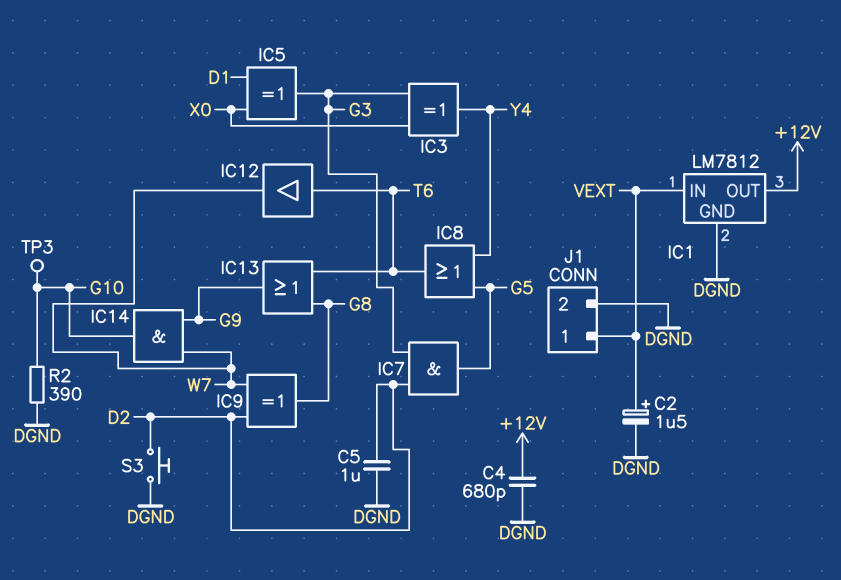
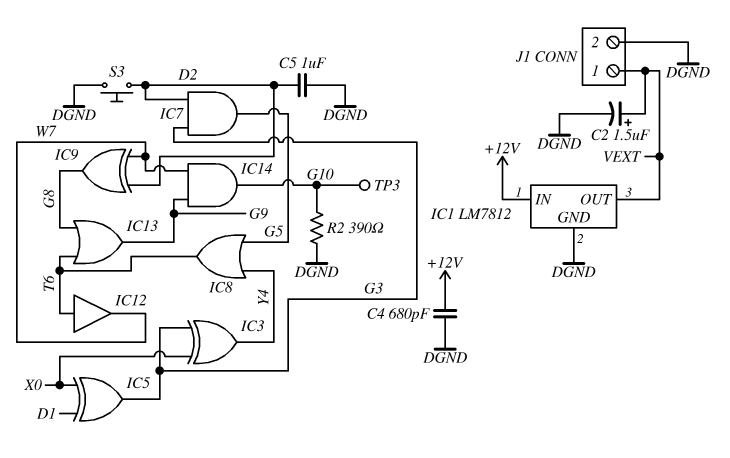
IC1 pin IN: VEXT -> +12V
IC1 pin OUT: +12V -> VEXT

